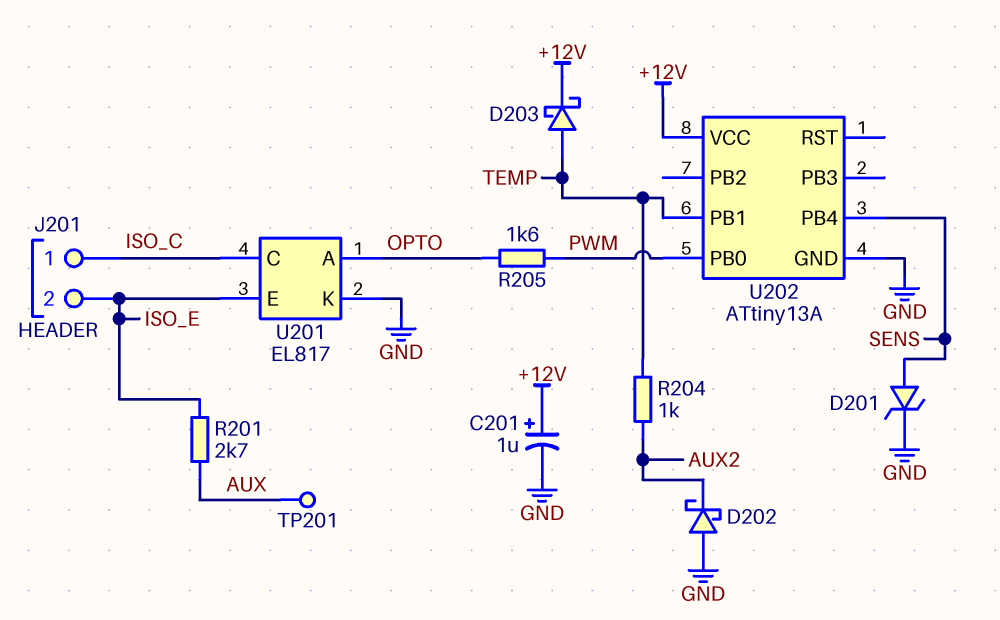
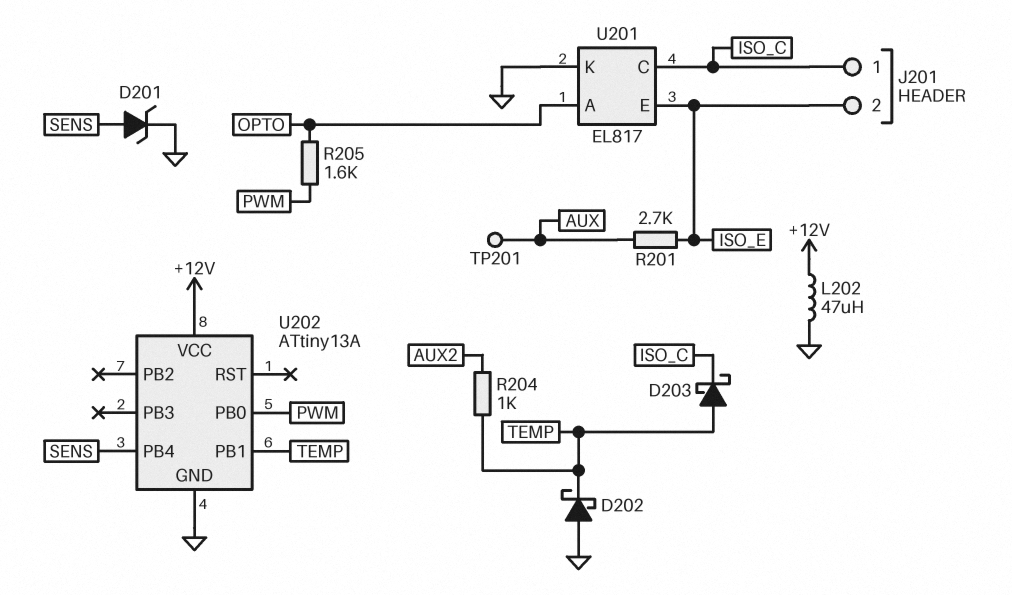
C201: 1uF (plus +12V, minus GND) -> none
D202: schottky (A GND, K AUX2) -> schottky (A GND, K TEMP)
D203: schottky (A TEMP, K +12V) -> schottky (A TEMP, K ISO_C)
L202: none -> 47uH (+12V, GND)

